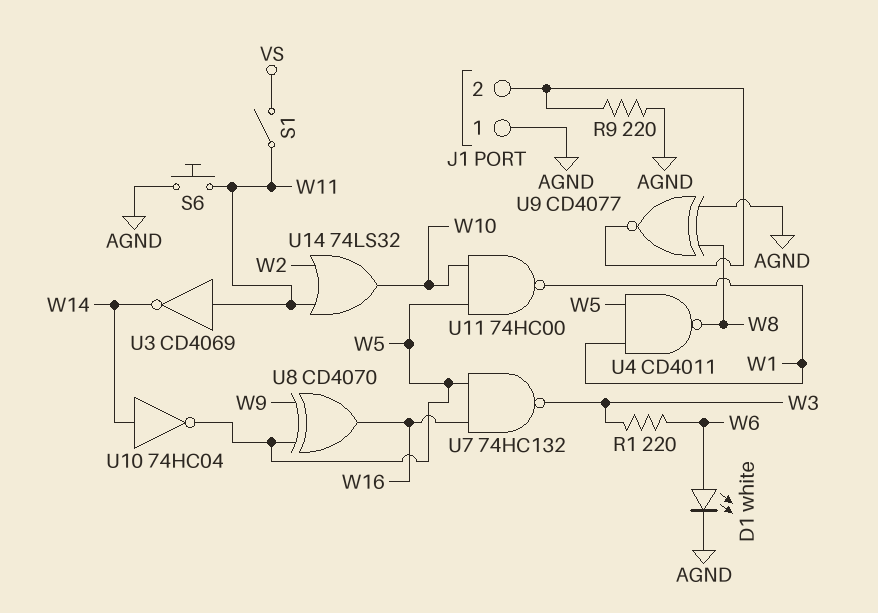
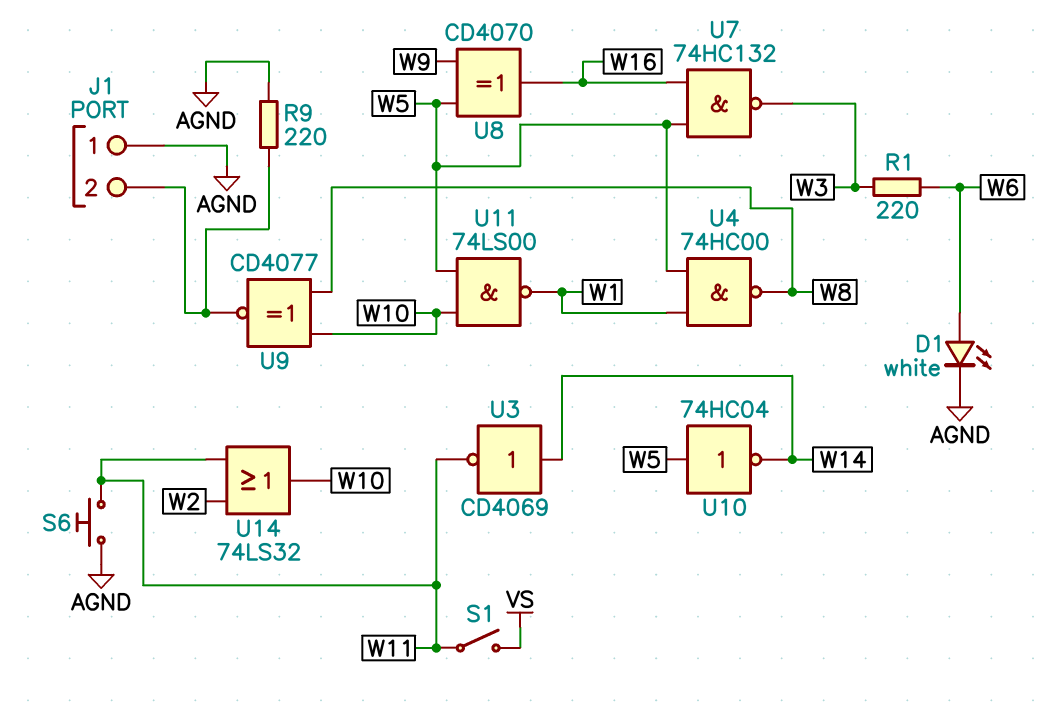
U3: NOT CD4069 (in W11, out W14) -> NOT CD4069 (in W14, out W11)
U4: NAND CD4011 (in W1, in W5, out W8) -> NAND 74HC00 (in W1, in W5, out W8)
U9: XNOR CD4077 (in AGND, in W8, out J1/2) -> XNOR CD4077 (in W8, in W10, out J1/2)
U10: NOT 74HC04 (in W14, out W5) -> NOT 74HC04 (in W5, out W14)
U11: NAND 74HC00 (in W5, in W10, out W1) -> NAND 74LS00 (in W5, in W10, out W1)

